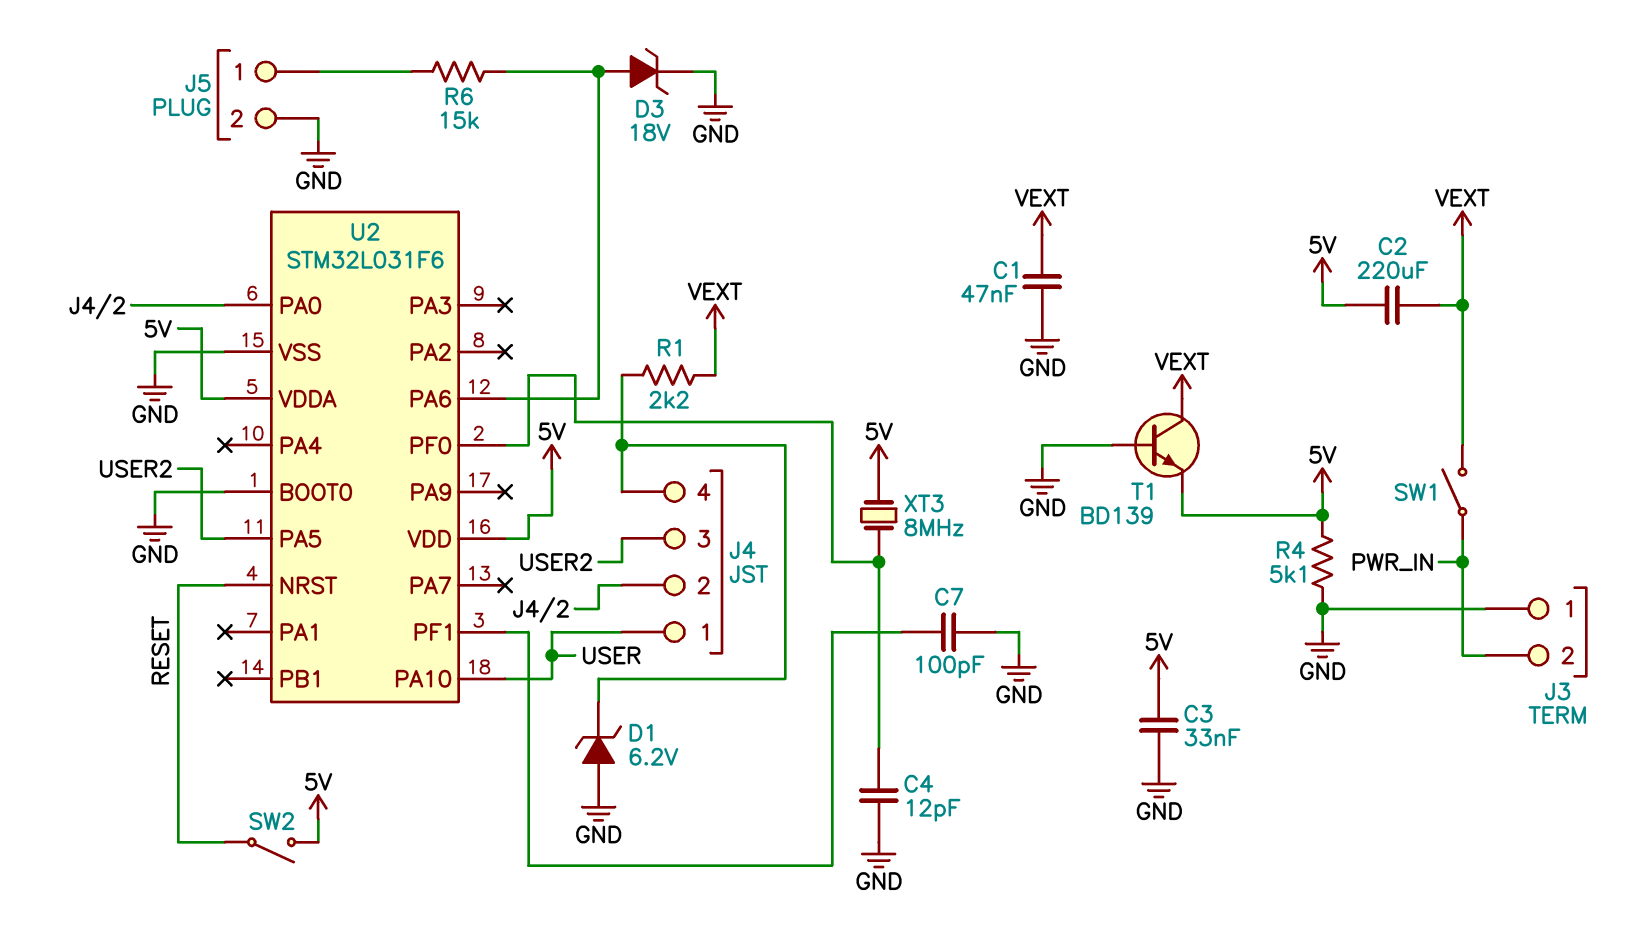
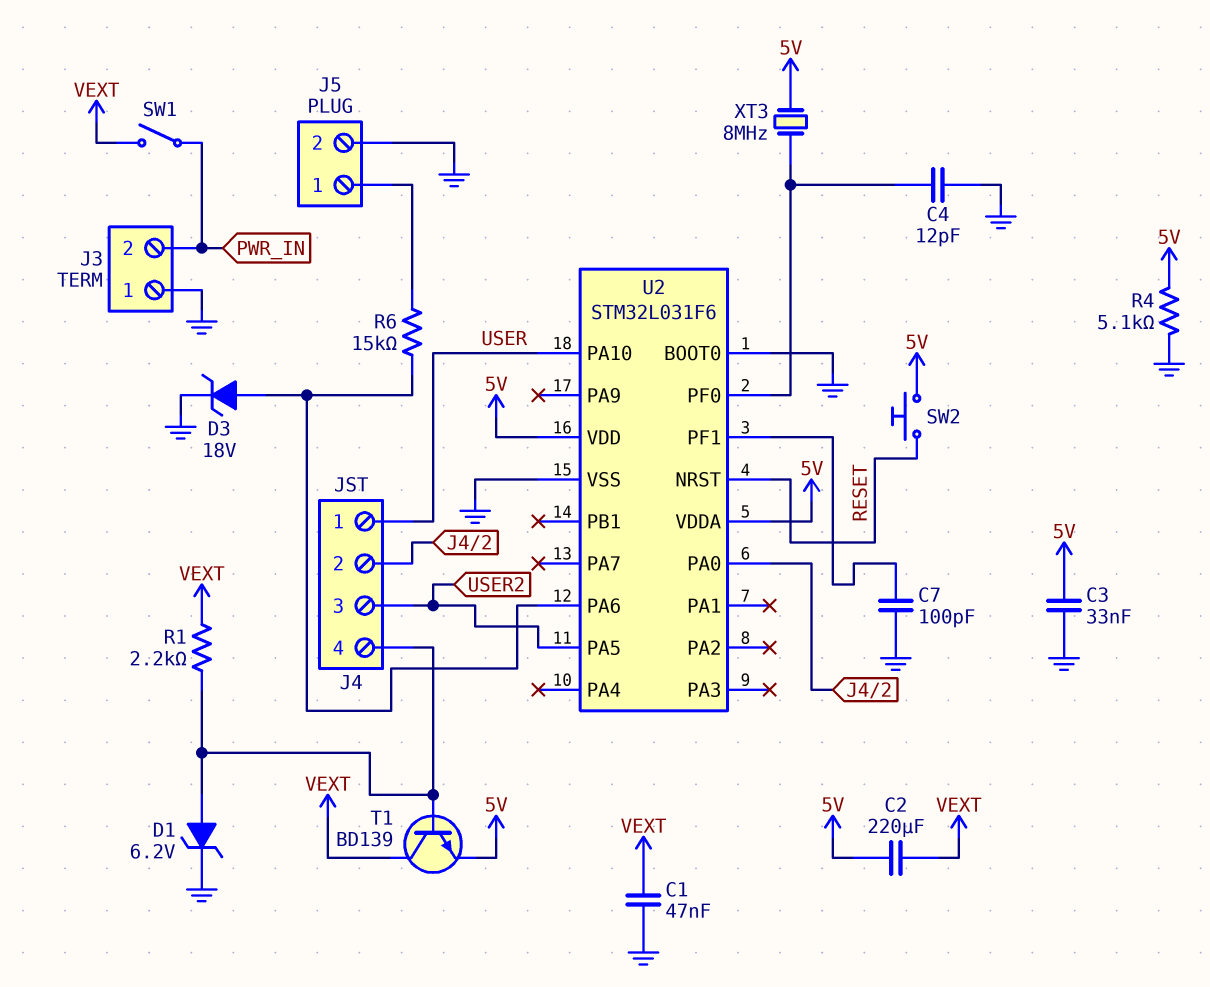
D1: zener 6.2V (A GND, K J4/4) -> zener 6.2V (A J4/4, K GND)
SW2: switch (5V, RESET) -> button (5V, RESET)
T1: NPN BD139 (B GND, C VEXT, E 5V) -> NPN BD139 (B J4/4, C VEXT, E 5V)

